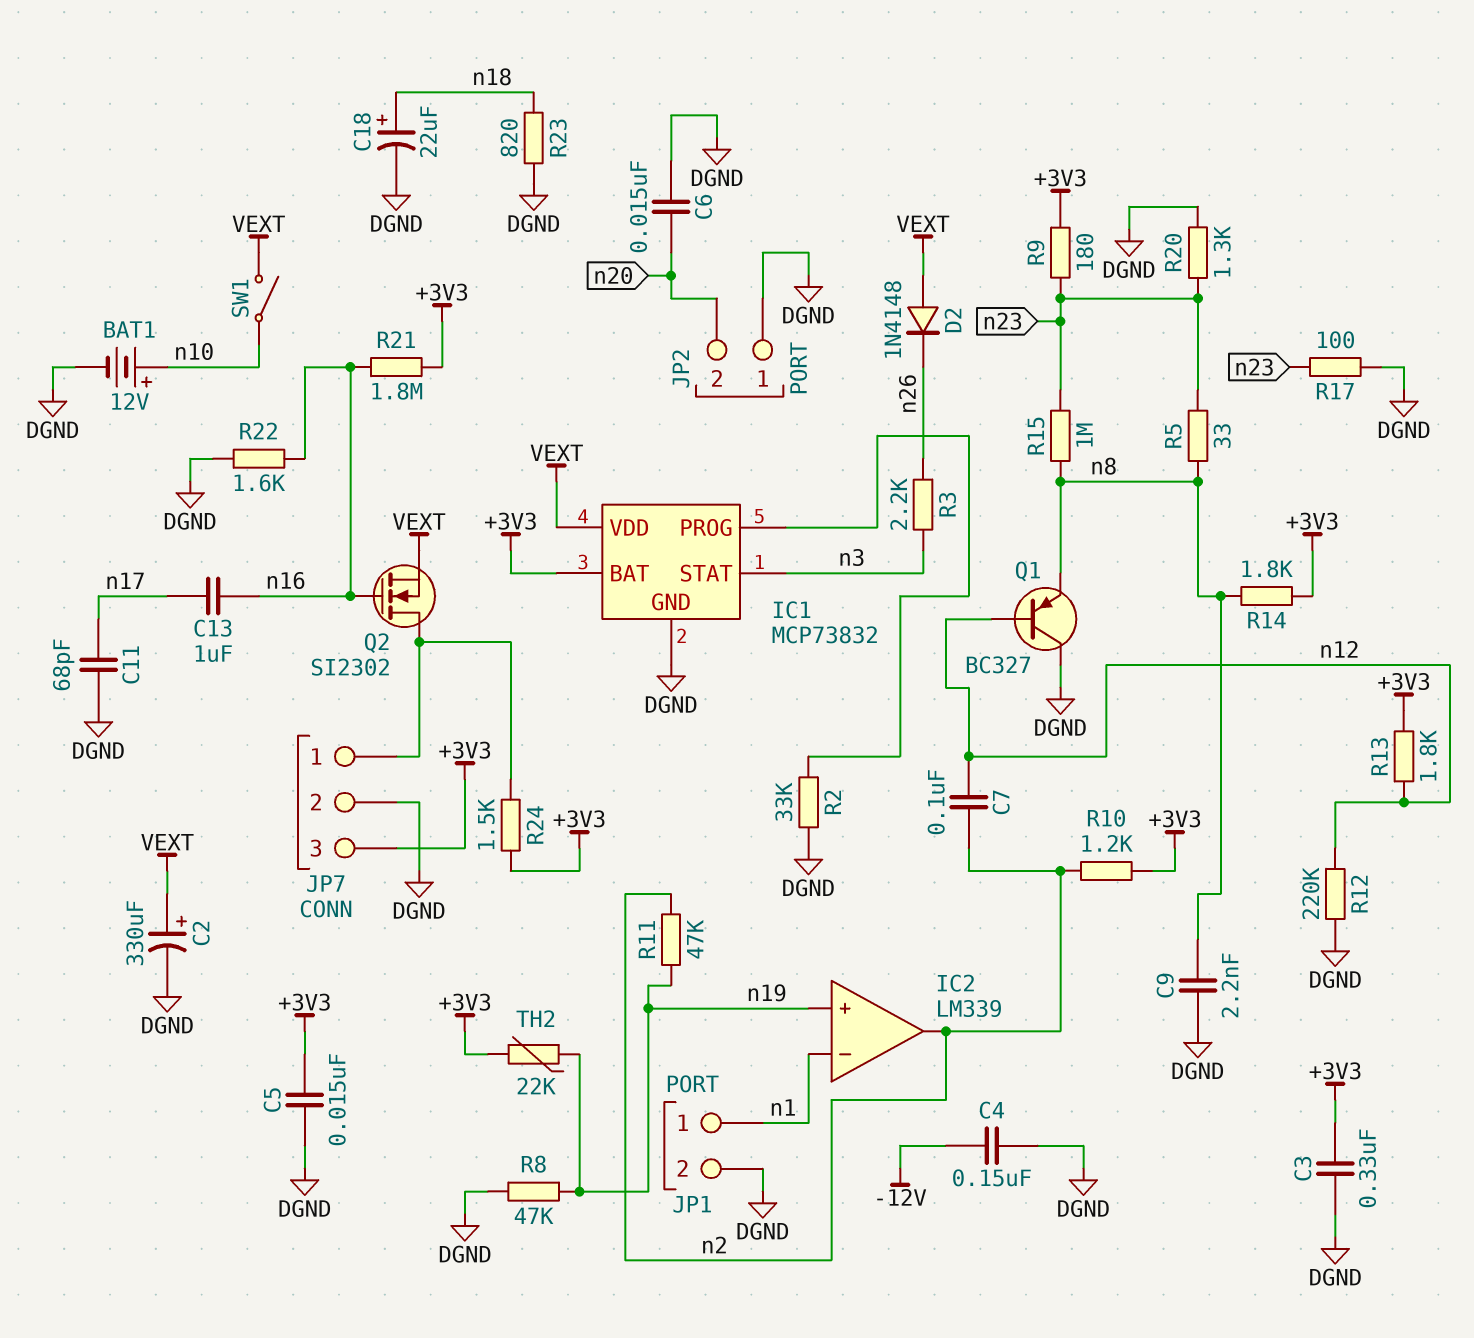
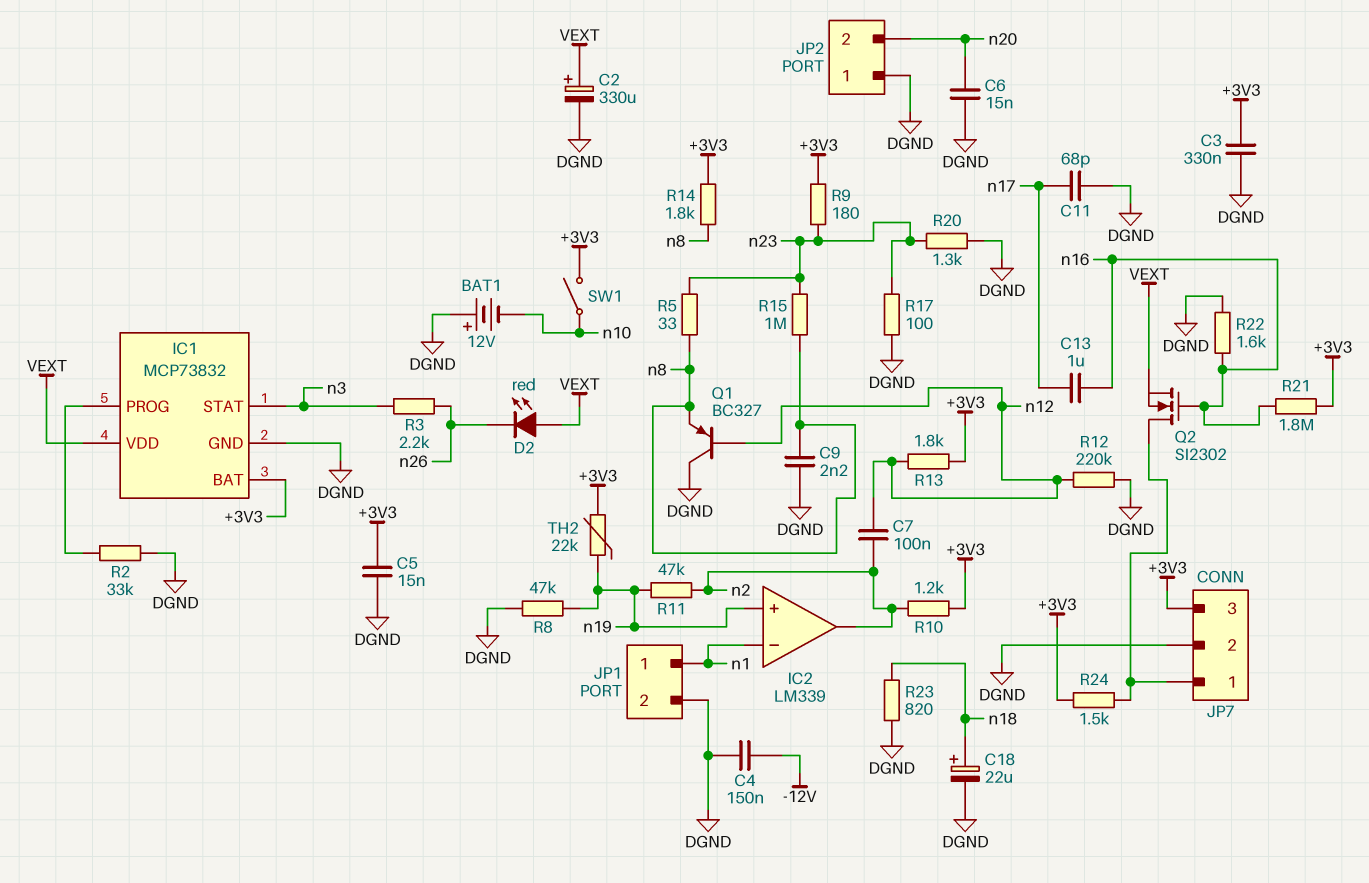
BAT1: 12V (plus n10, minus DGND) -> 12V (plus DGND, minus n10)
D2: diode 1N4148 (A VEXT, K n26) -> LED red (A VEXT, K n26)
SW1: switch (VEXT, n10) -> switch (+3V3, n10)

